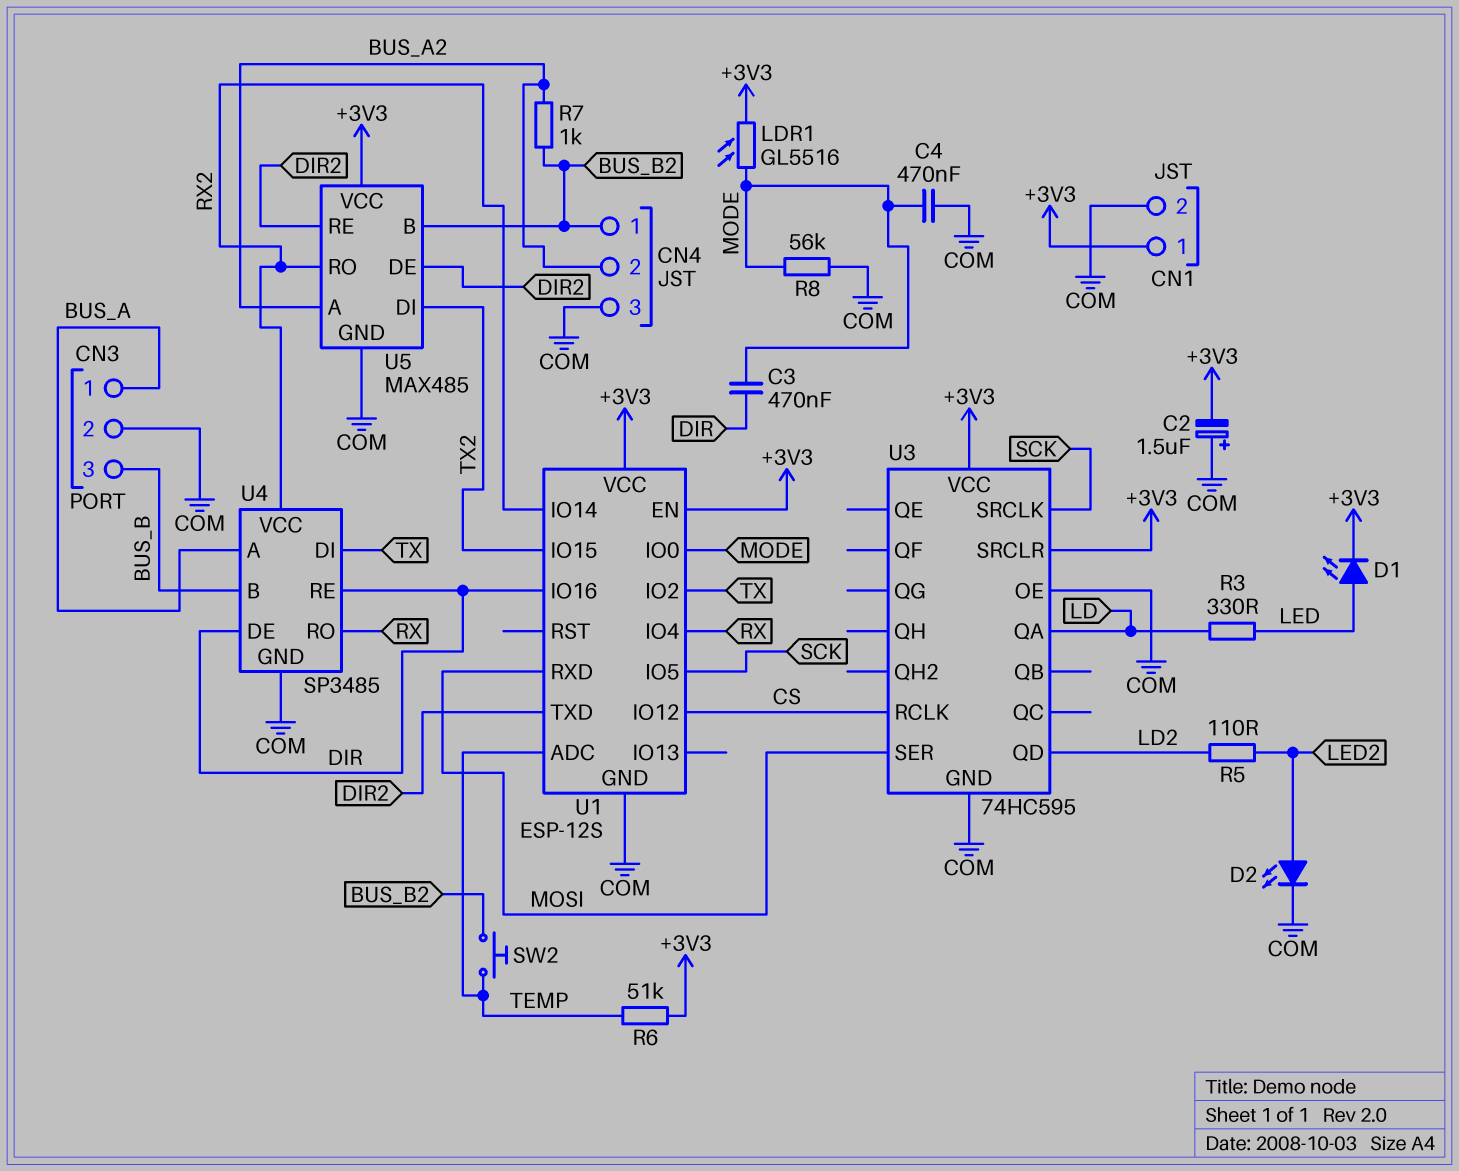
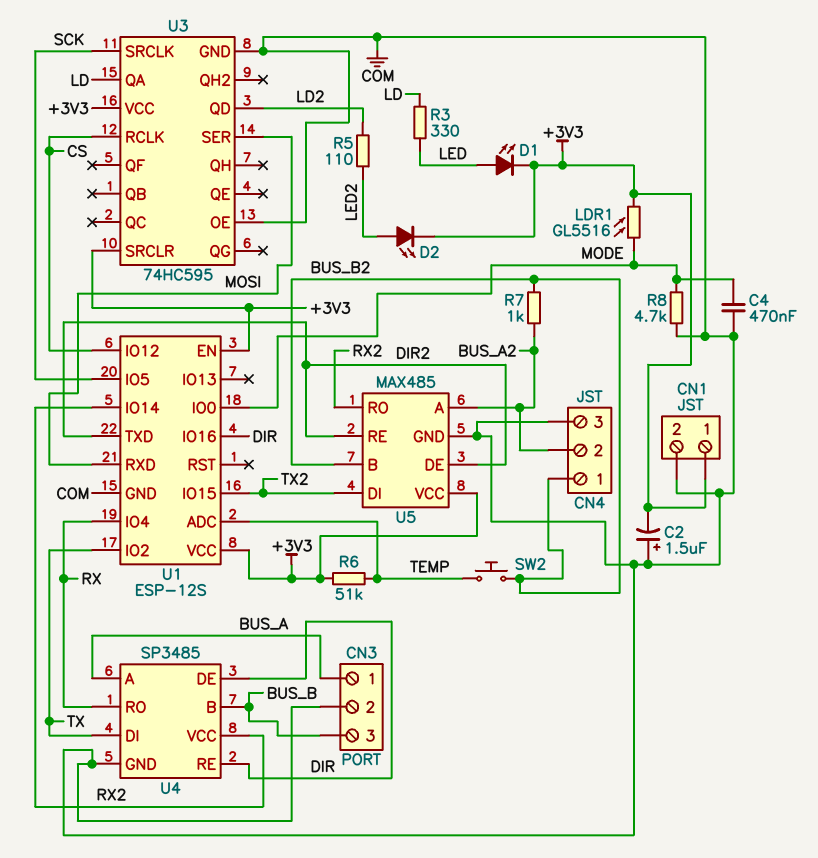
C3: 470nF (DIR, MODE) -> none
D2: LED (A LED2, K COM) -> LED (A LED2, K +3V3)
R8: 56k (COM, MODE) -> 4.7k (COM, MODE)

